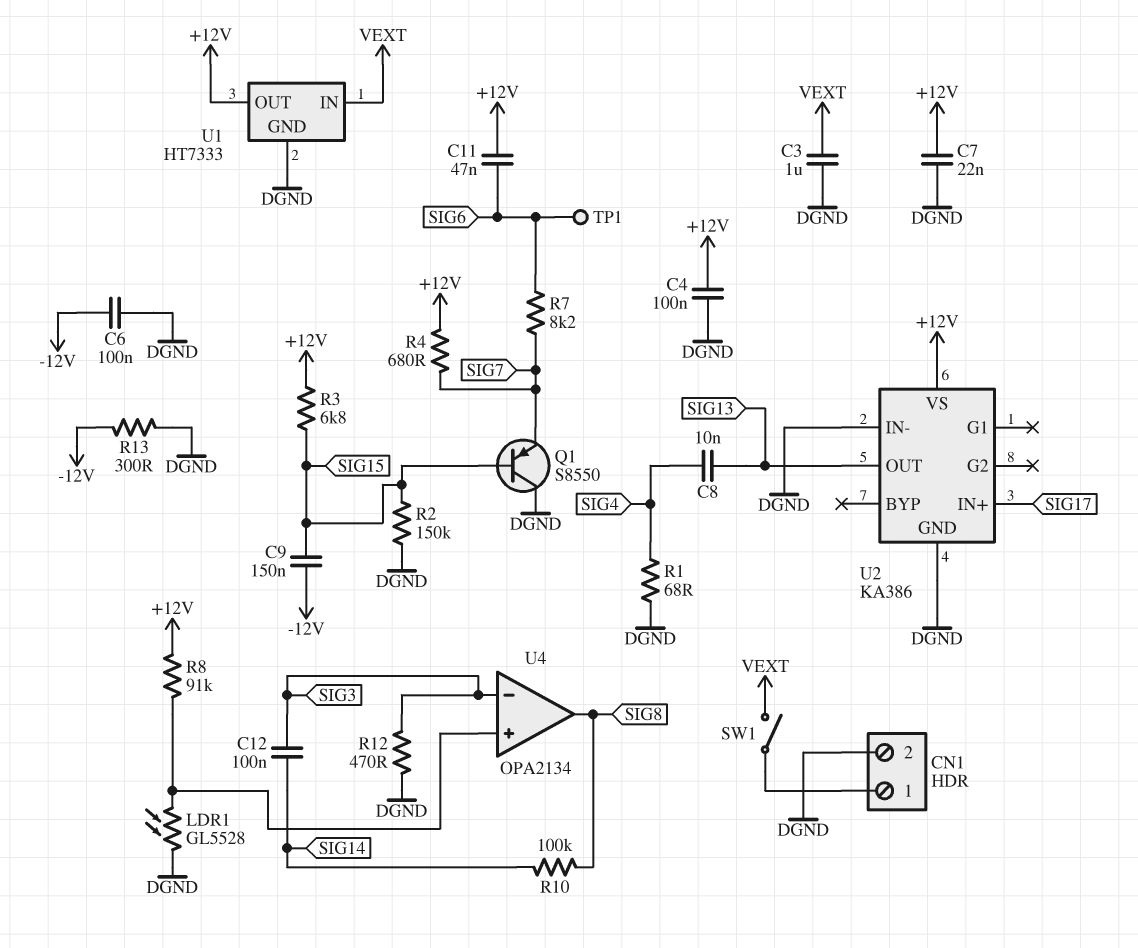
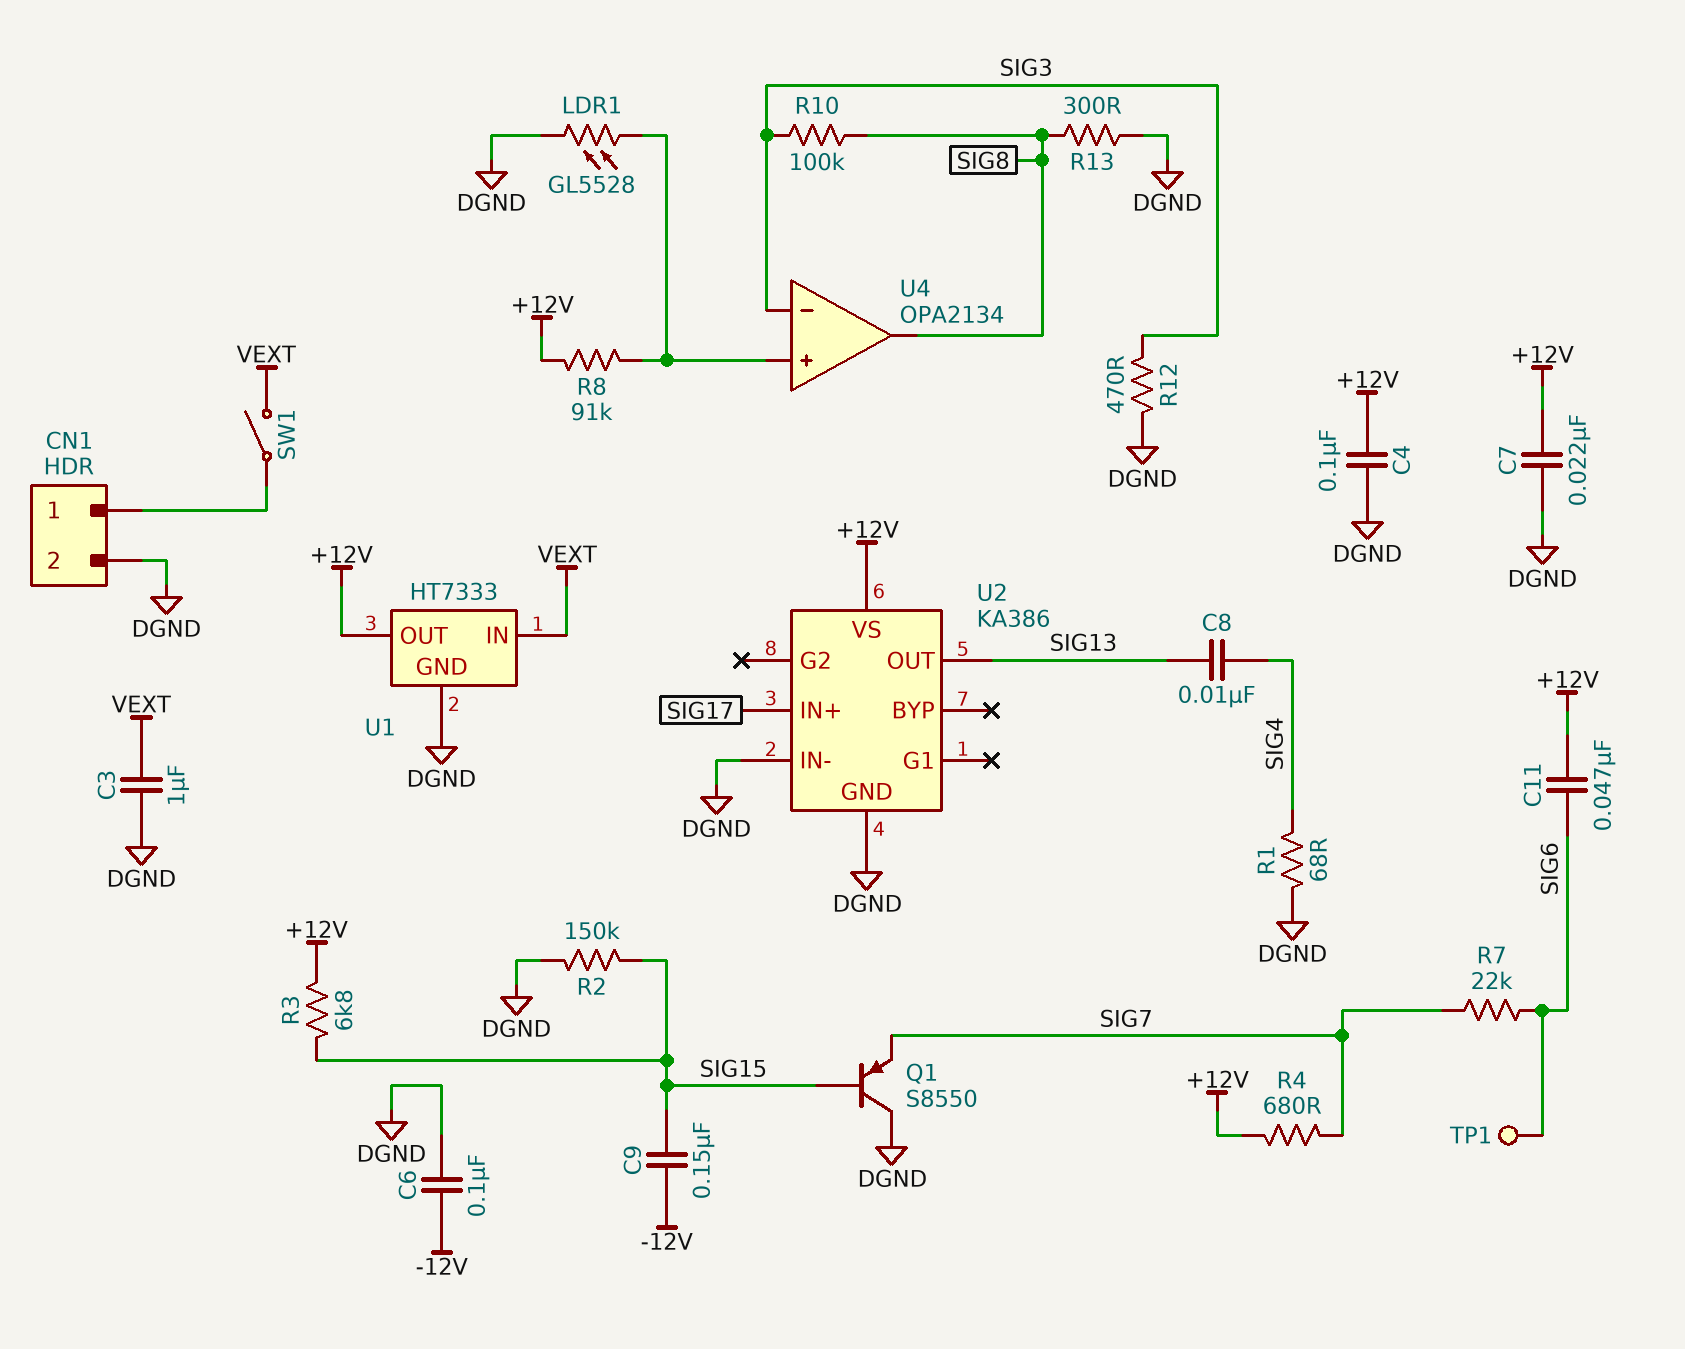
C12: 100nF (SIG3, SIG14) -> none
R7: 8.2k (SIG6, SIG7) -> 22k (SIG6, SIG7)
R10: 100k (SIG8, SIG14) -> 100k (SIG3, SIG8)
R13: 300 (-12V, DGND) -> 300 (DGND, SIG8)

